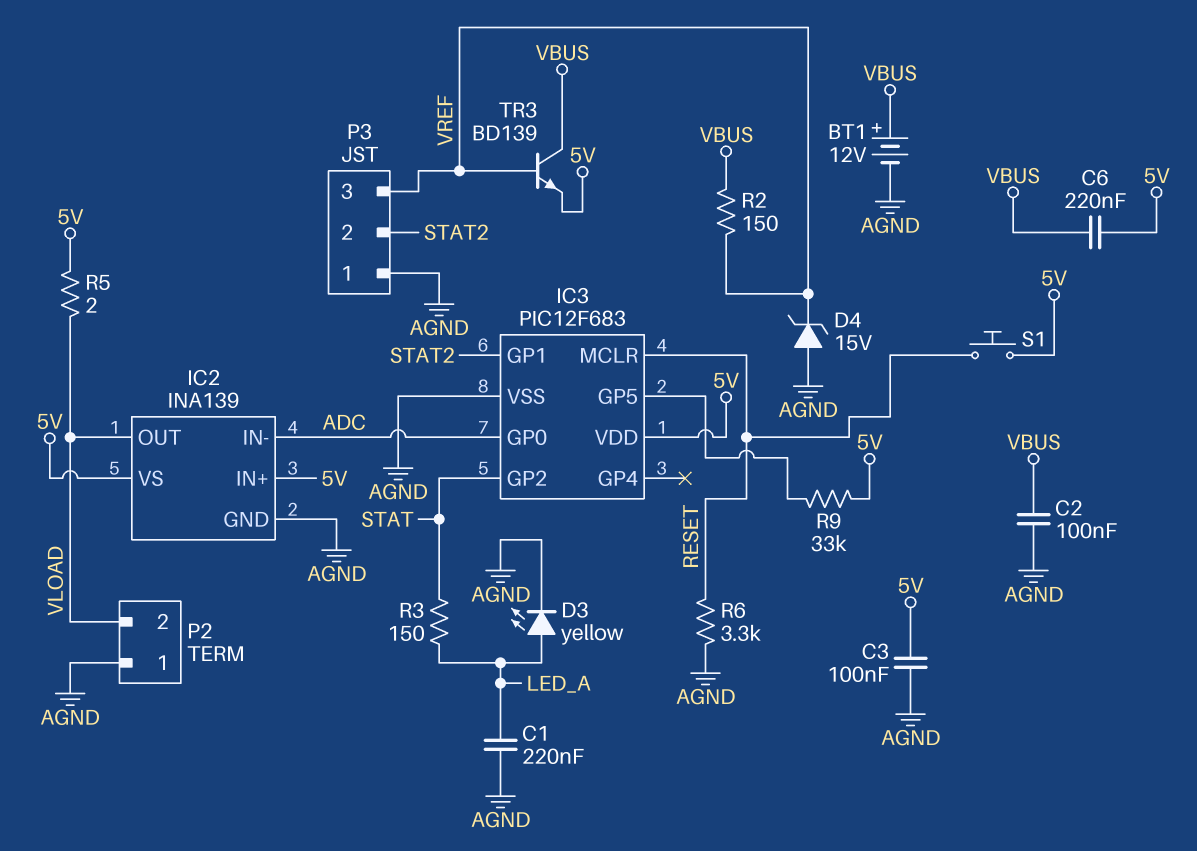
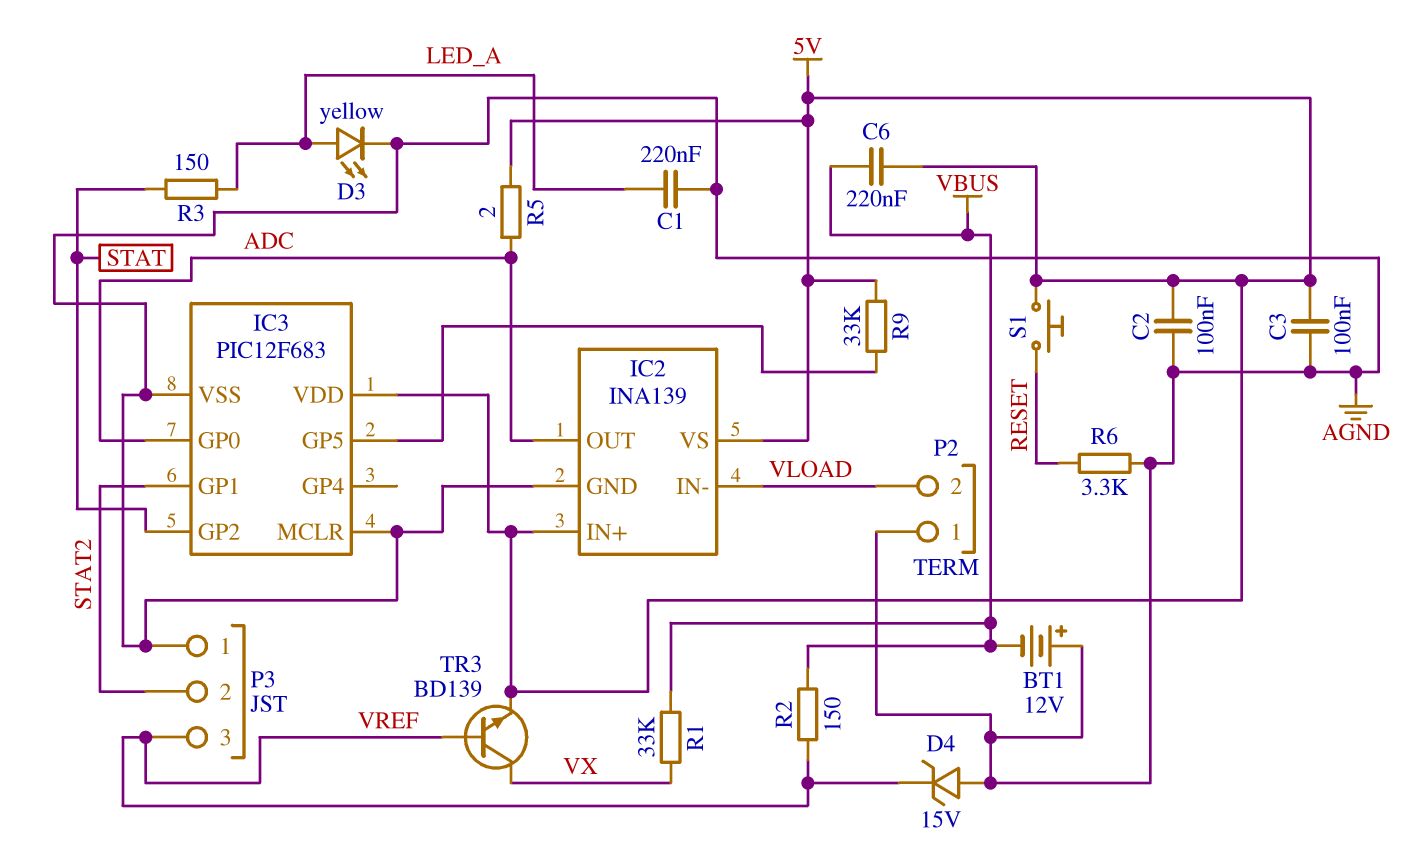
BT1: 12V (plus VBUS, minus AGND) -> 12V (plus AGND, minus VBUS)
C2: 100nF (AGND, VBUS) -> 100nF (5V, AGND)
IC2 pin IN-: ADC -> VLOAD
IC2 pin OUT: VLOAD -> ADC
IC3 pin MCLR: RESET -> AGND
R1: none -> 33k (VBUS, VX)
R5: 2 (5V, VLOAD) -> 2 (5V, ADC)
TR3: NPN BD139 (B VREF, C VBUS, E 5V) -> NPN BD139 (B VREF, C VX, E 5V)

